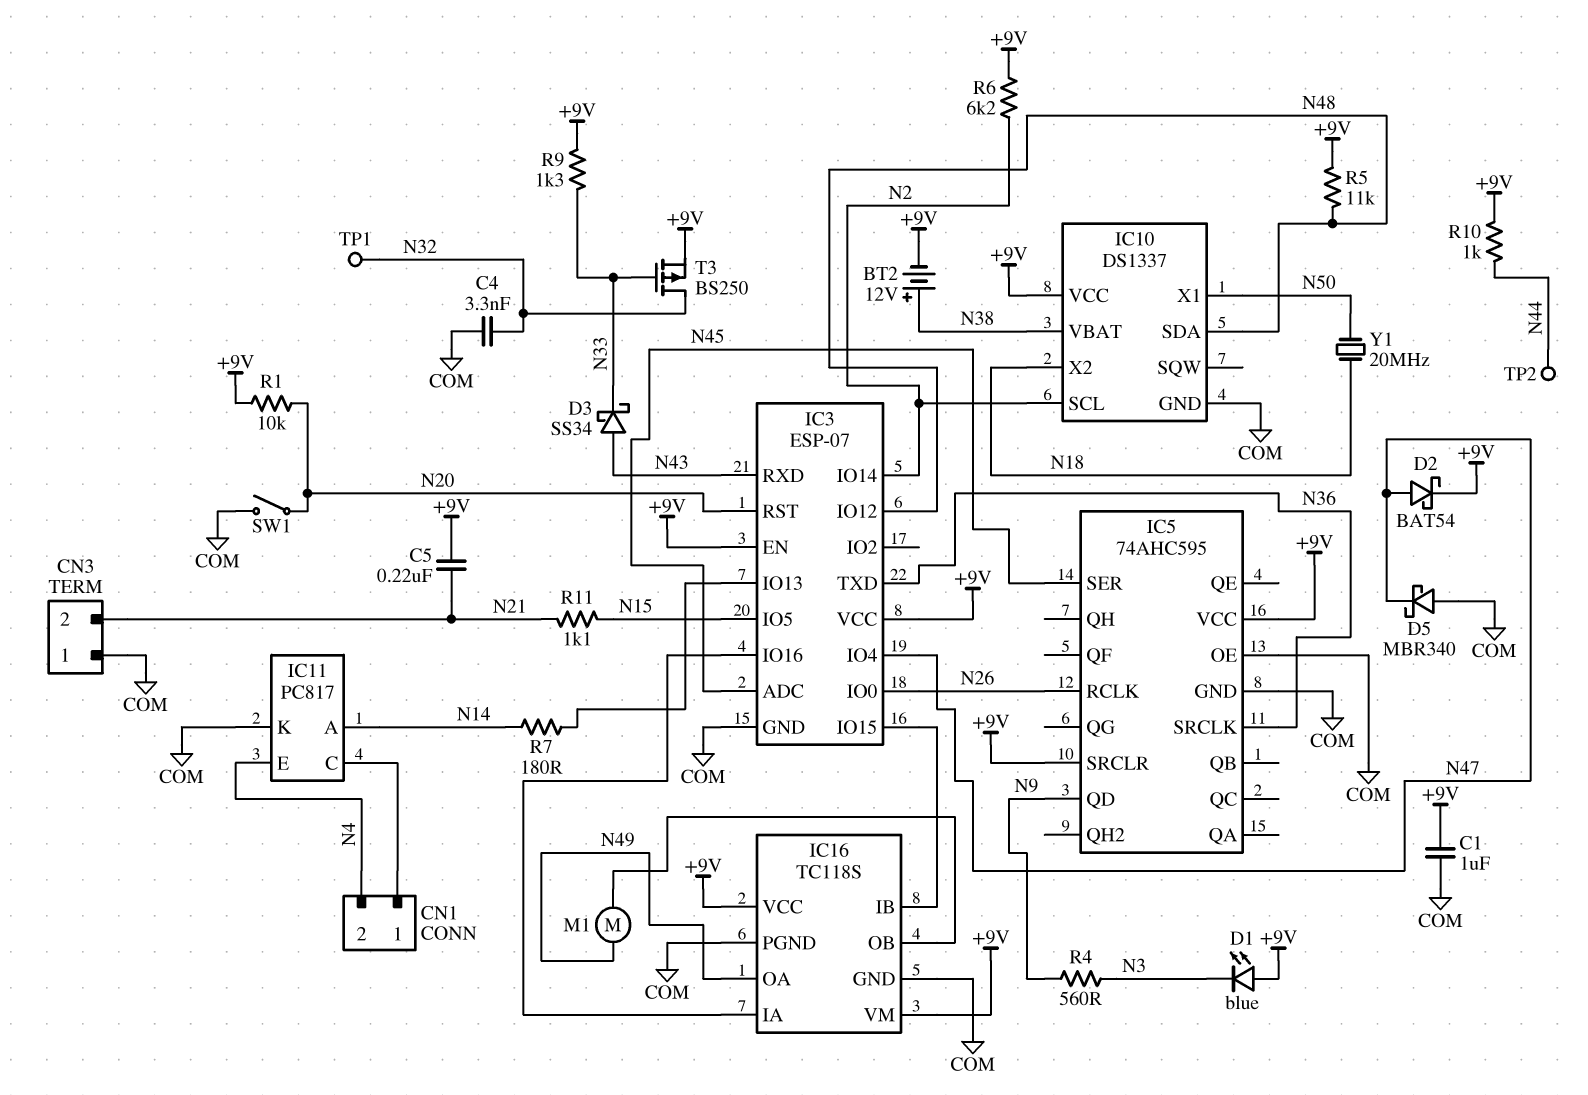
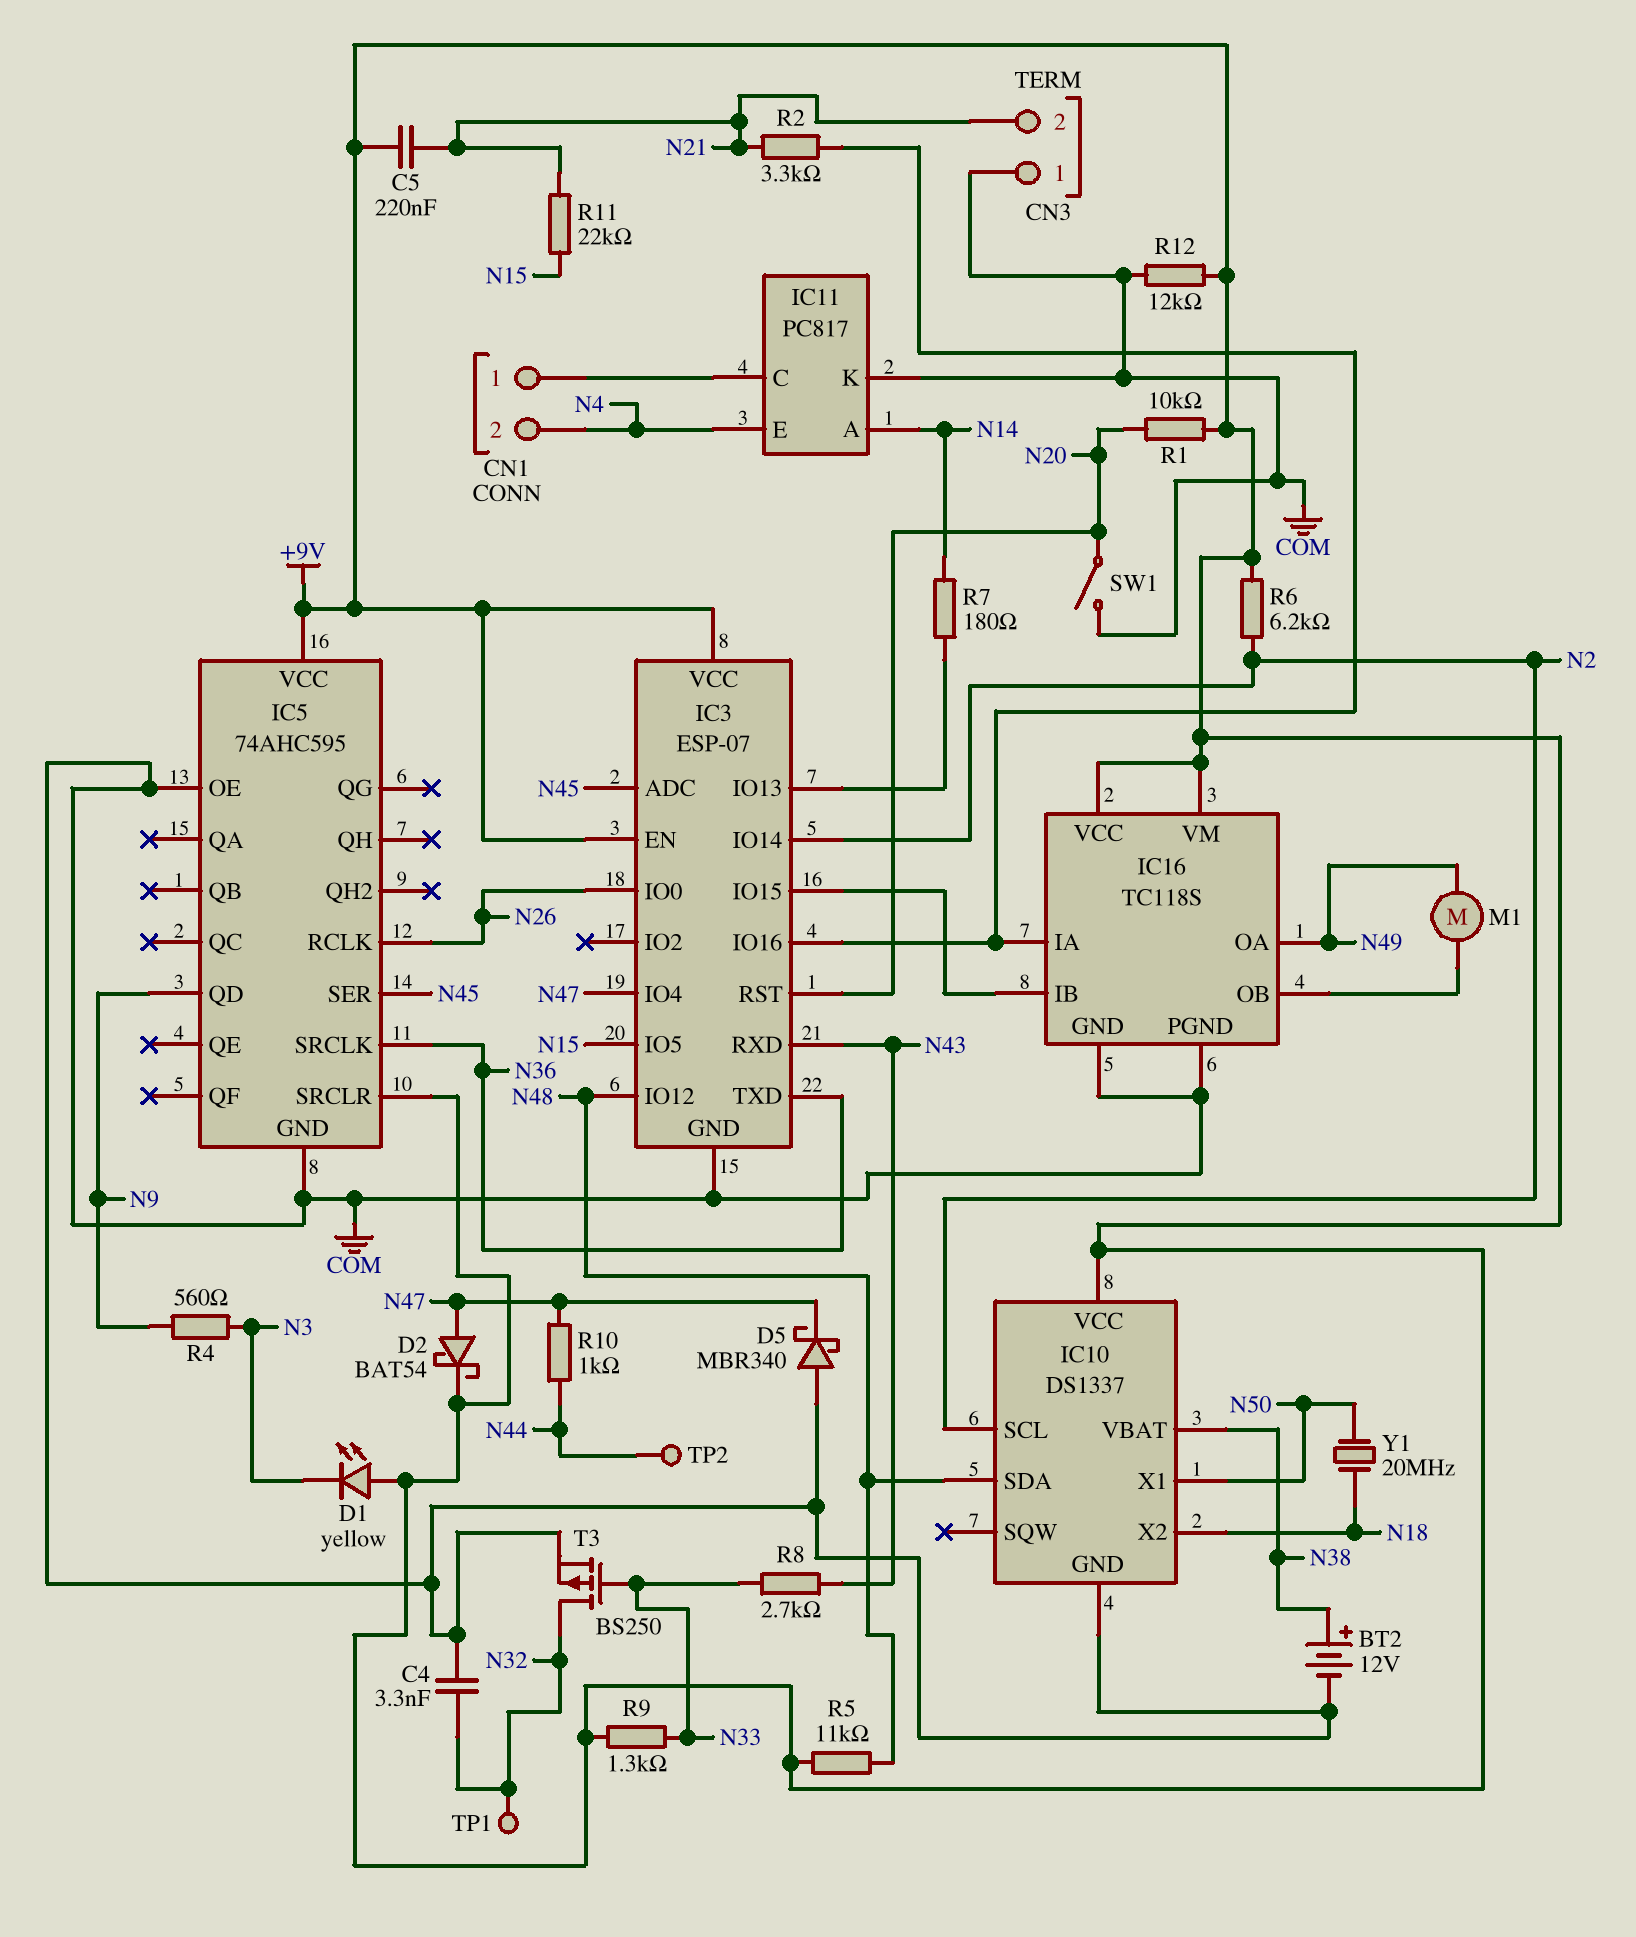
BT2: 12V (plus N38, minus +9V) -> 12V (plus N38, minus COM)
C1: 1uF (+9V, COM) -> none
D1: LED blue (A +9V, K N3) -> LED yellow (A +9V, K N3)
D3: schottky SS34 (A N43, K N33) -> none
R2: none -> 3.3k (IC3/IO16, N21)
R8: none -> 2.7k (N33, N43)
R10: 1k (+9V, N44) -> 1k (N44, N47)
R11: 1.1k (N15, N21) -> 22k (N15, N21)
R12: none -> 12k (+9V, COM)
T3: PMOS BS250 (G N33, D N32, S +9V) -> PMOS BS250 (G N33, D N32, S COM)

